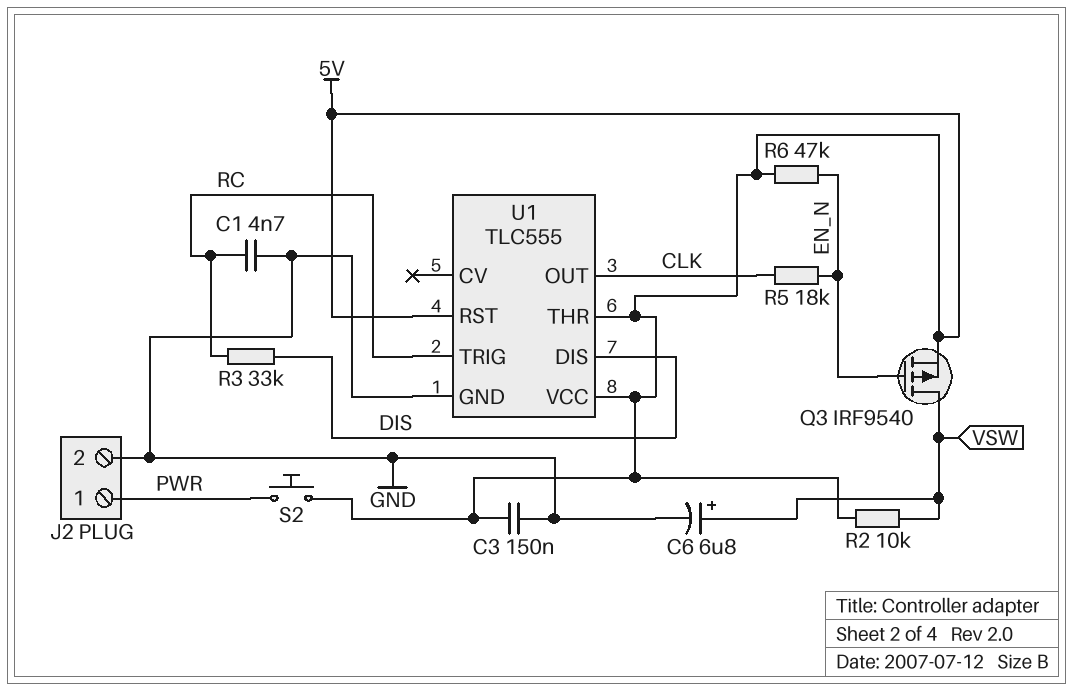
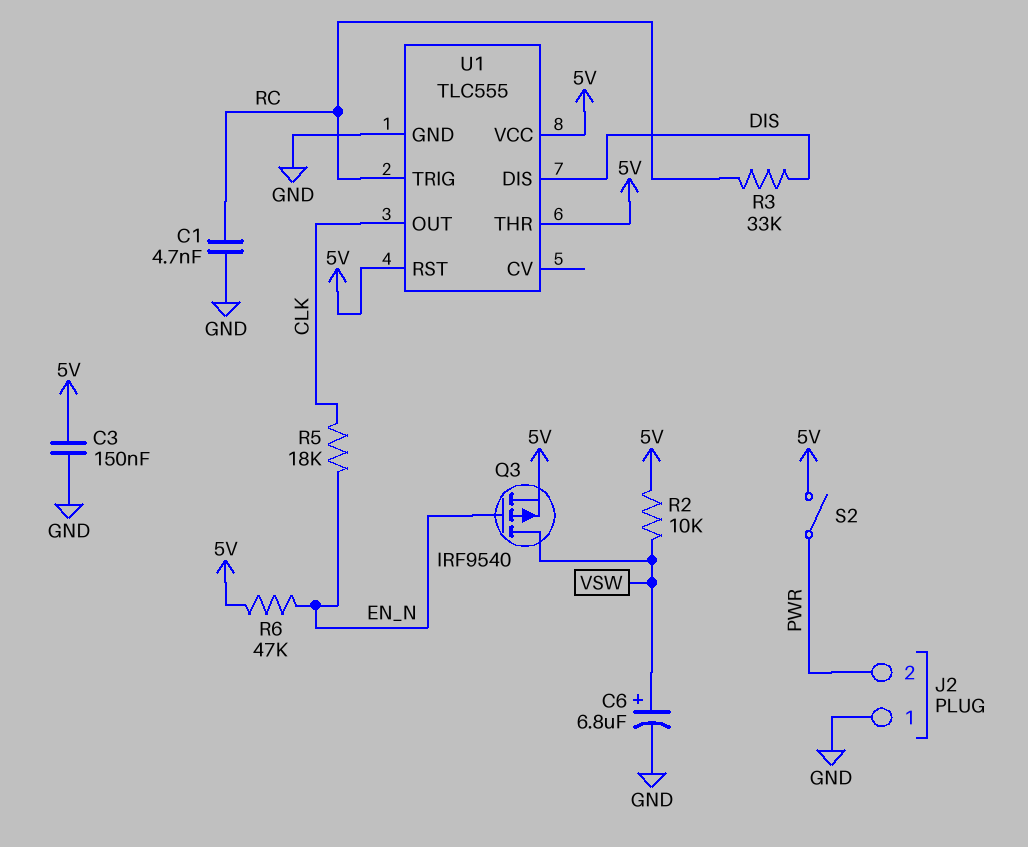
J2 pin 1: PWR -> GND
J2 pin 2: GND -> PWR
S2: button (5V, PWR) -> switch (5V, PWR)

